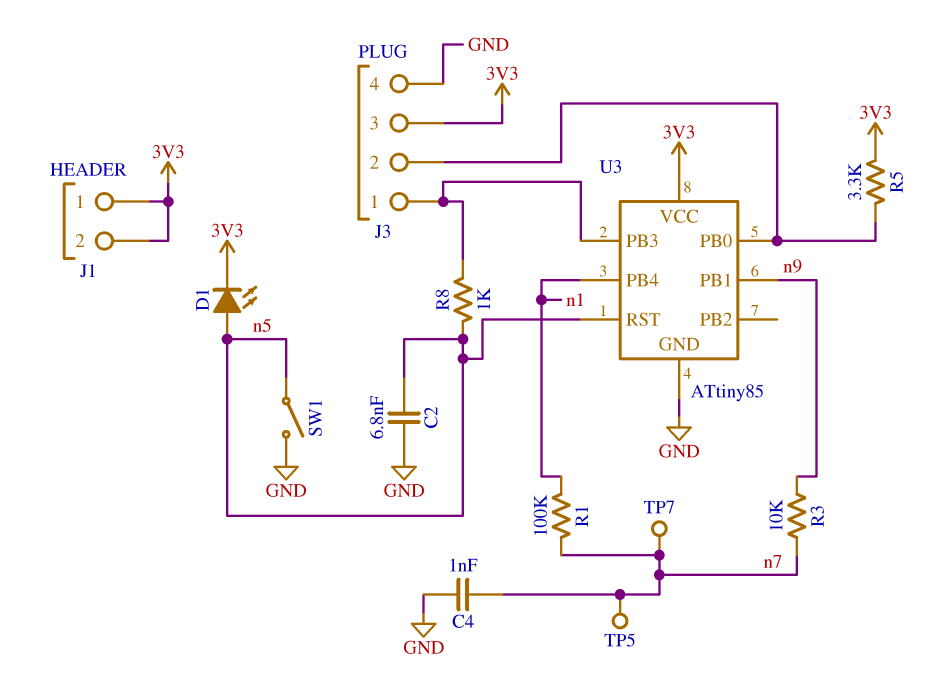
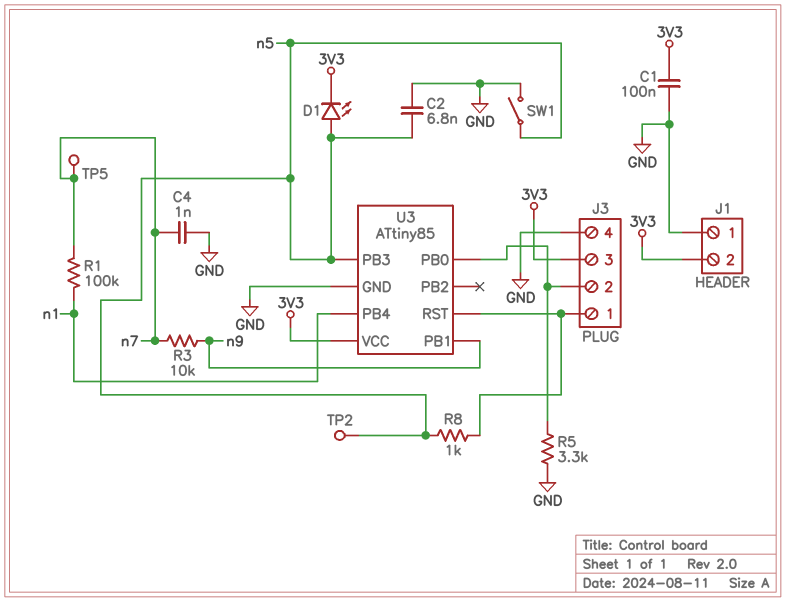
C1: none -> 100nF (3V3, GND)
J1 pin 1: 3V3 -> GND
R5: 3.3k (3V3, J3/2) -> 3.3k (GND, J3/2)
TP2: none -> test point (n5)
TP7: test point (n7) -> none
U3 pin PB3: J3/1 -> n5
U3 pin RST: n5 -> J3/1

